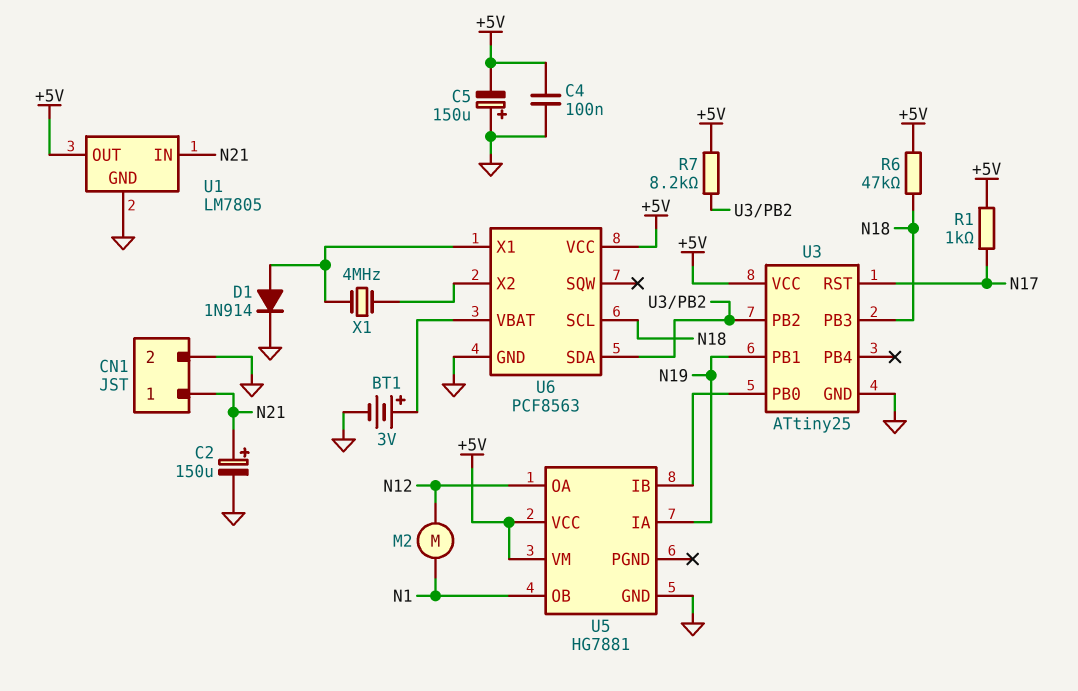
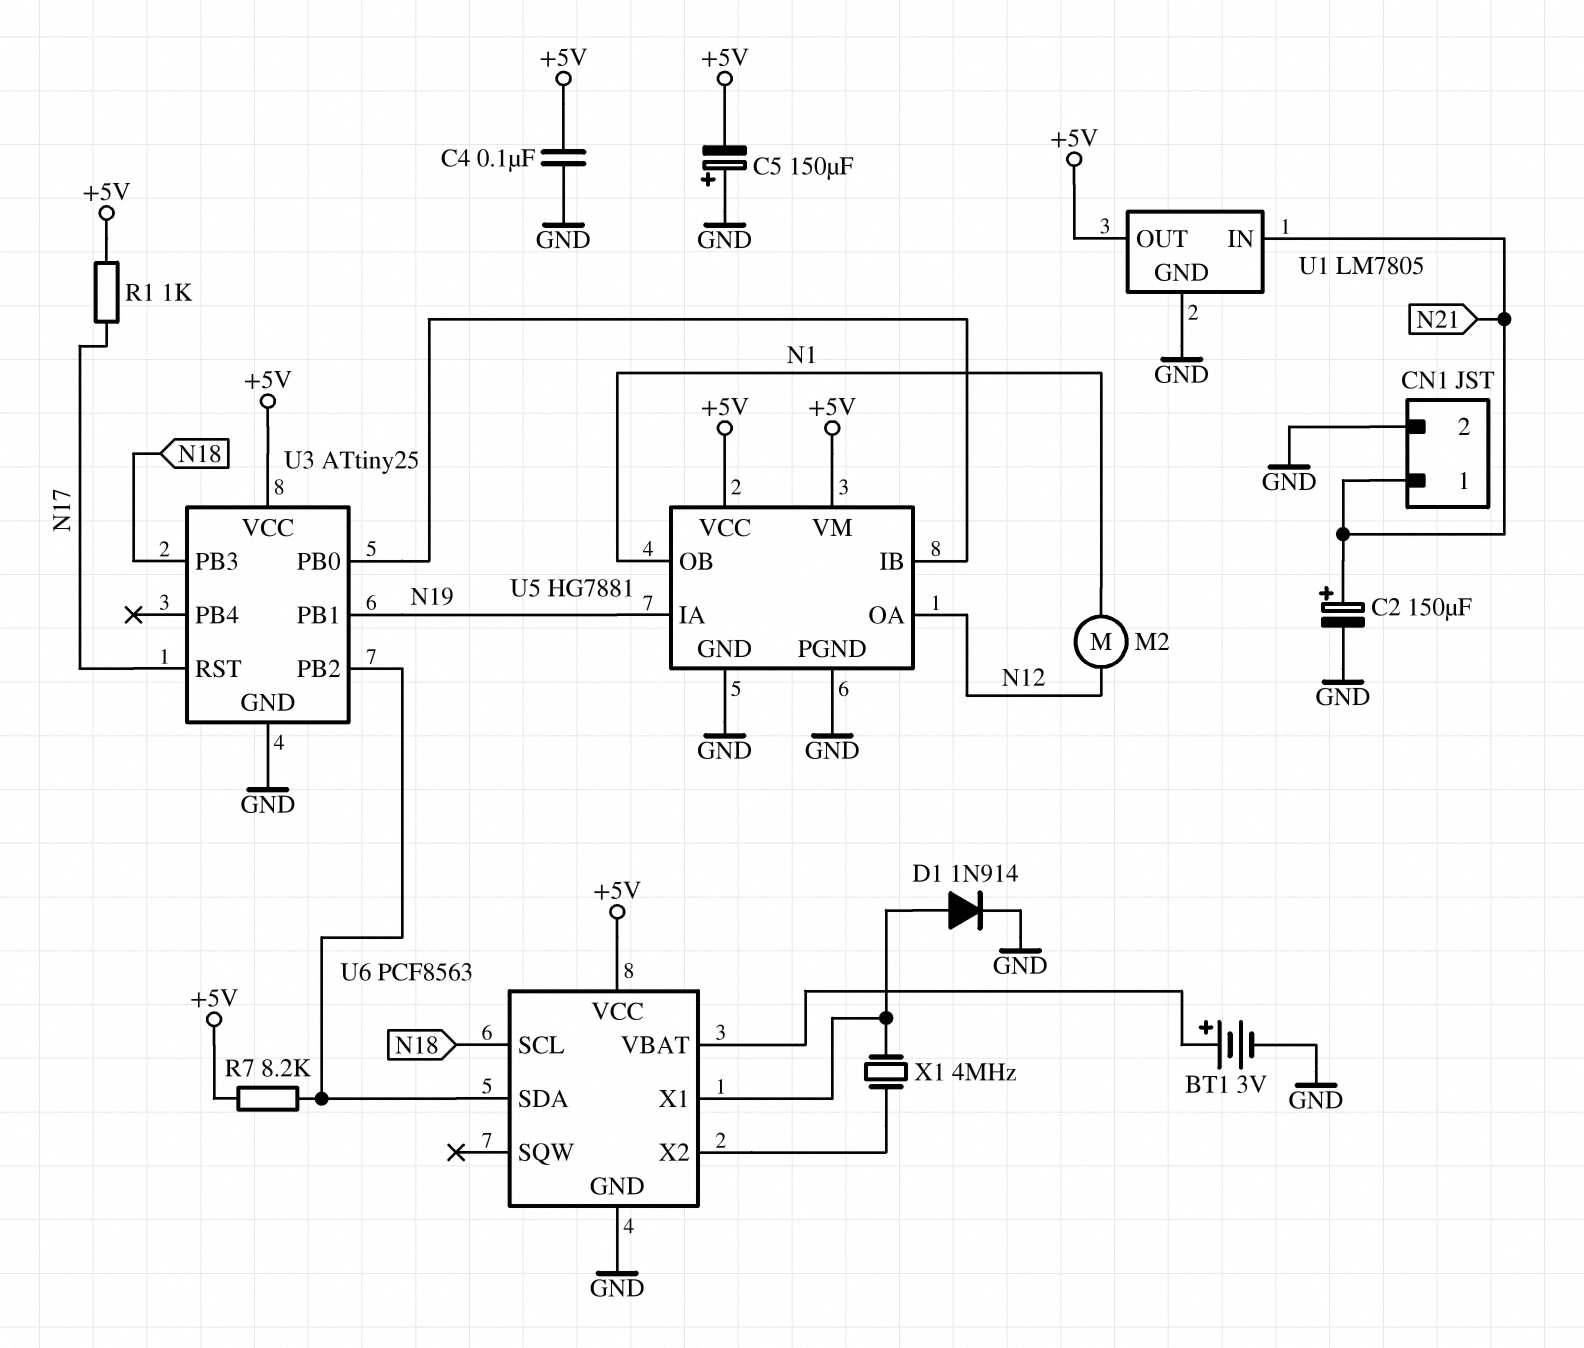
R6: 47k (+5V, N18) -> none
U5 pin PGND: none -> GND

